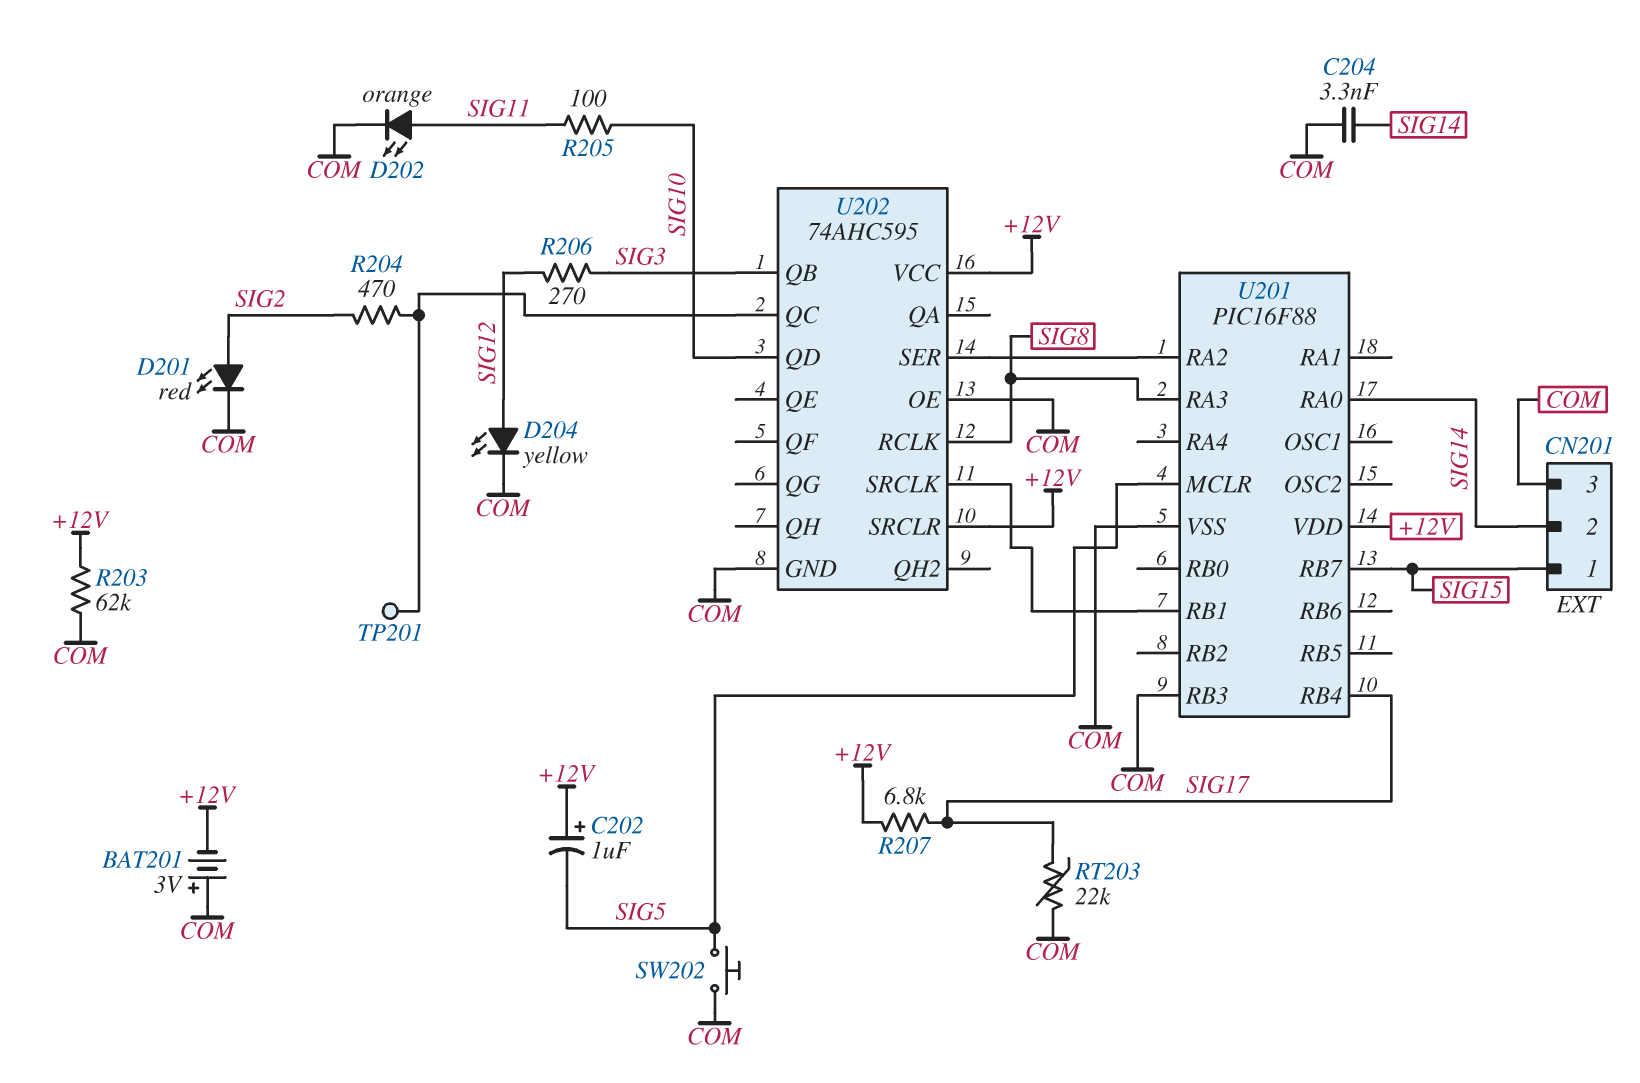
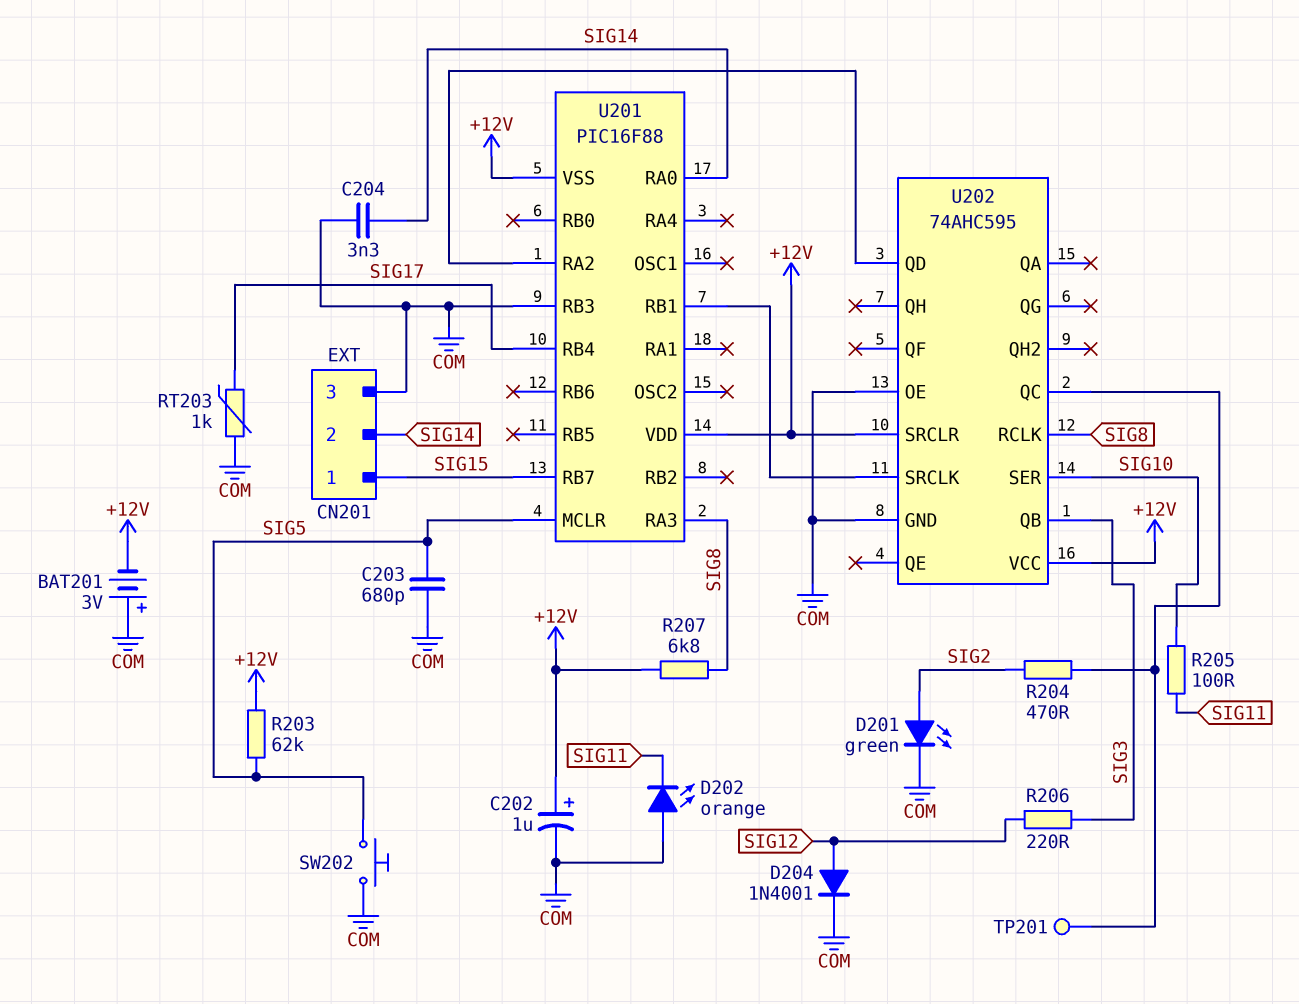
C202: 1uF (plus +12V, minus SIG5) -> 1uF (plus +12V, minus COM)
C203: none -> 680pF (COM, SIG5)
D201: LED red (A SIG2, K COM) -> LED green (A SIG2, K COM)
D202: LED orange (A SIG11, K COM) -> LED orange (A COM, K SIG11)
D204: LED yellow (A SIG12, K COM) -> diode 1N4001 (A SIG12, K COM)
R203: 62k (+12V, COM) -> 62k (+12V, SIG5)
R206: 270 (SIG3, SIG12) -> 220 (SIG3, SIG12)
R207: 6.8k (+12V, SIG17) -> 6.8k (+12V, SIG8)
RT203: 22k (COM, SIG17) -> 1k (COM, SIG17)
U201 pin VSS: COM -> +12V
U202 pin QD: SIG10 -> U201/RA2
U202 pin SER: U201/RA2 -> SIG10

